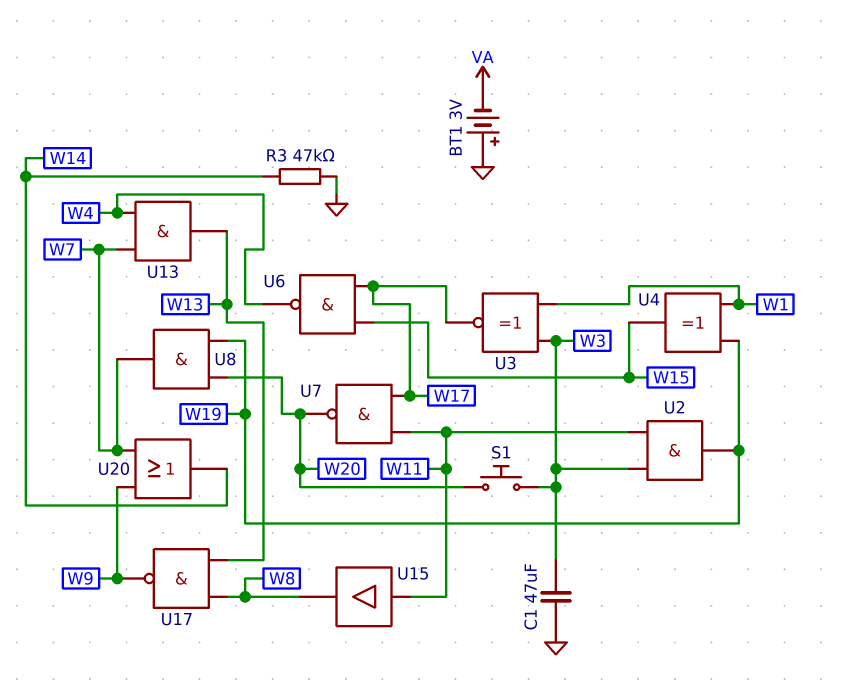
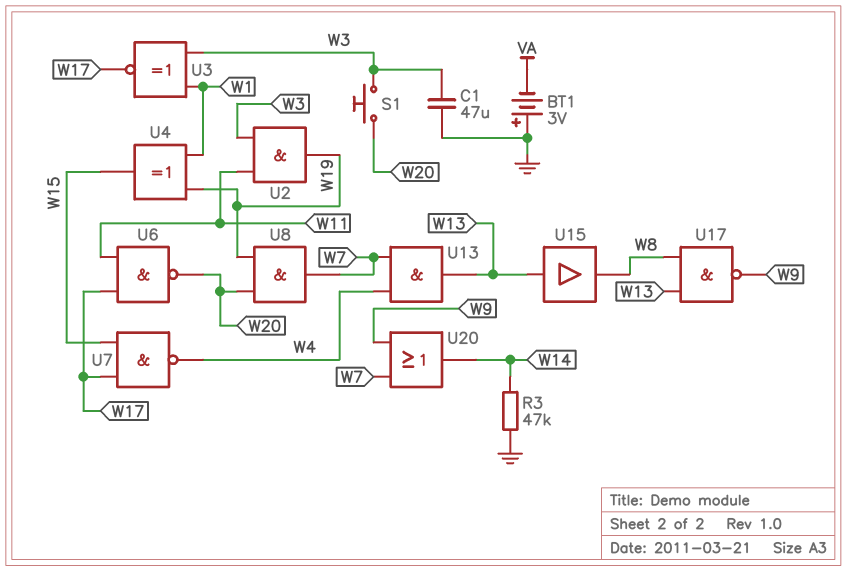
U6: NAND (in W15, in W17, out W4) -> NAND (in W11, in W17, out W20)
U7: NAND (in W11, in W17, out W20) -> NAND (in W15, in W17, out W4)
U15: buffer (in W11, out W8) -> buffer (in W13, out W8)

